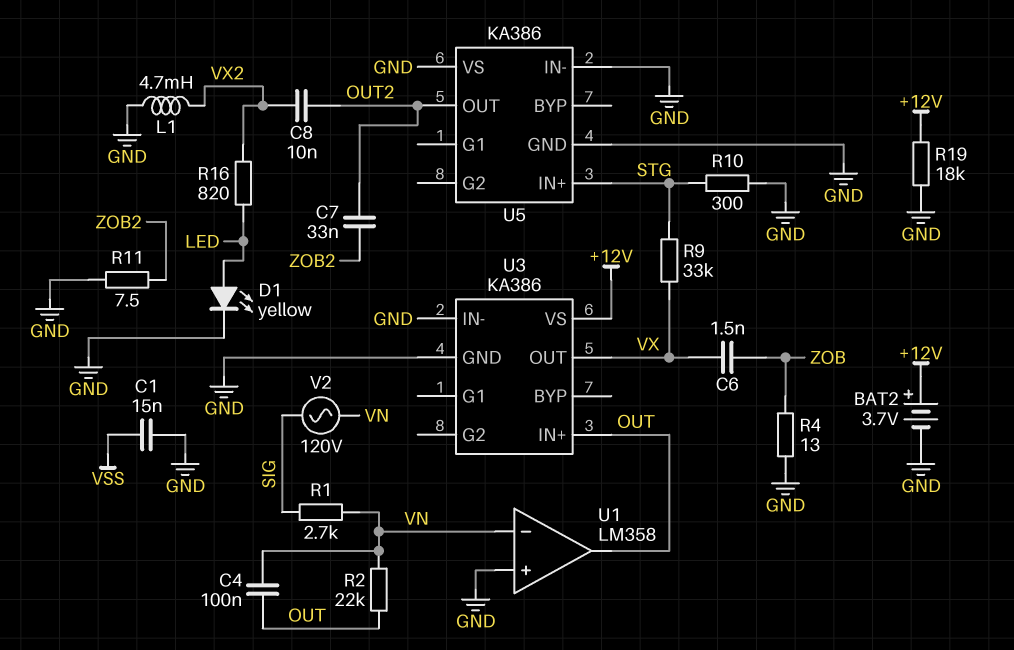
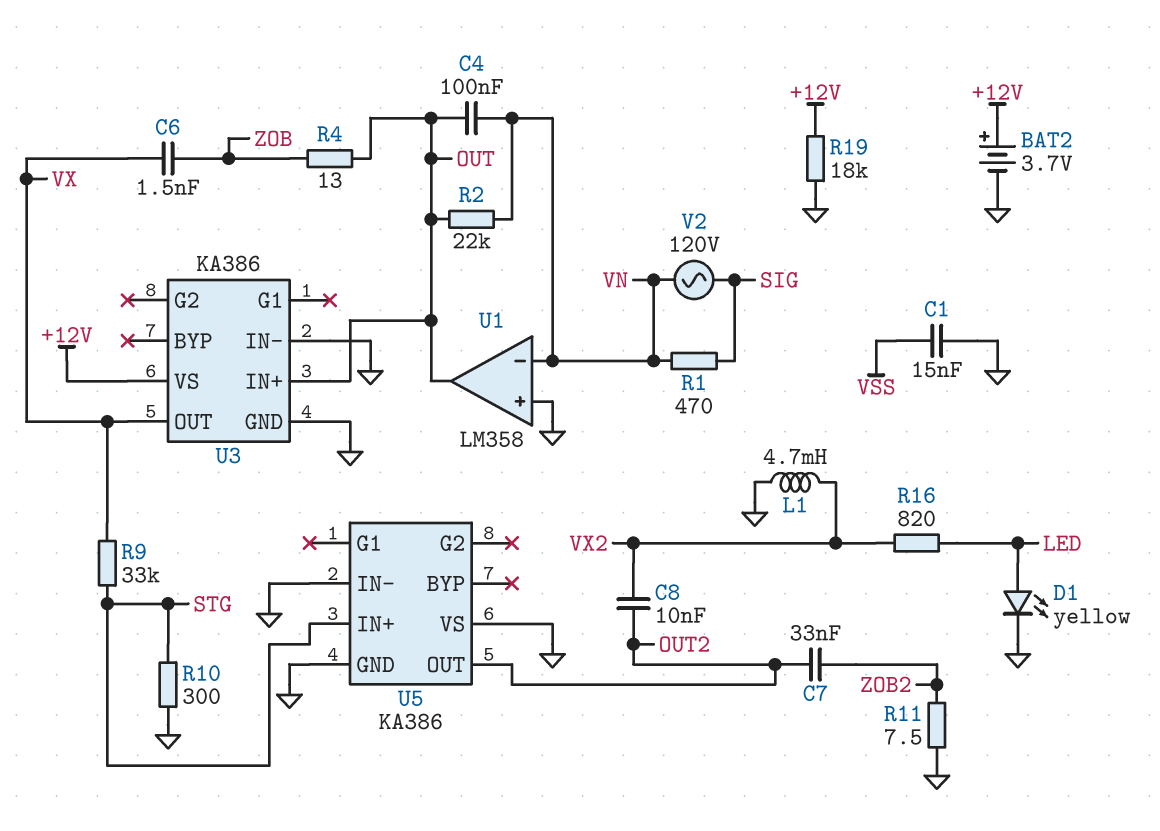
R1: 2.7k (SIG, VN) -> 470 (SIG, VN)
R4: 13 (GND, ZOB) -> 13 (OUT, ZOB)

